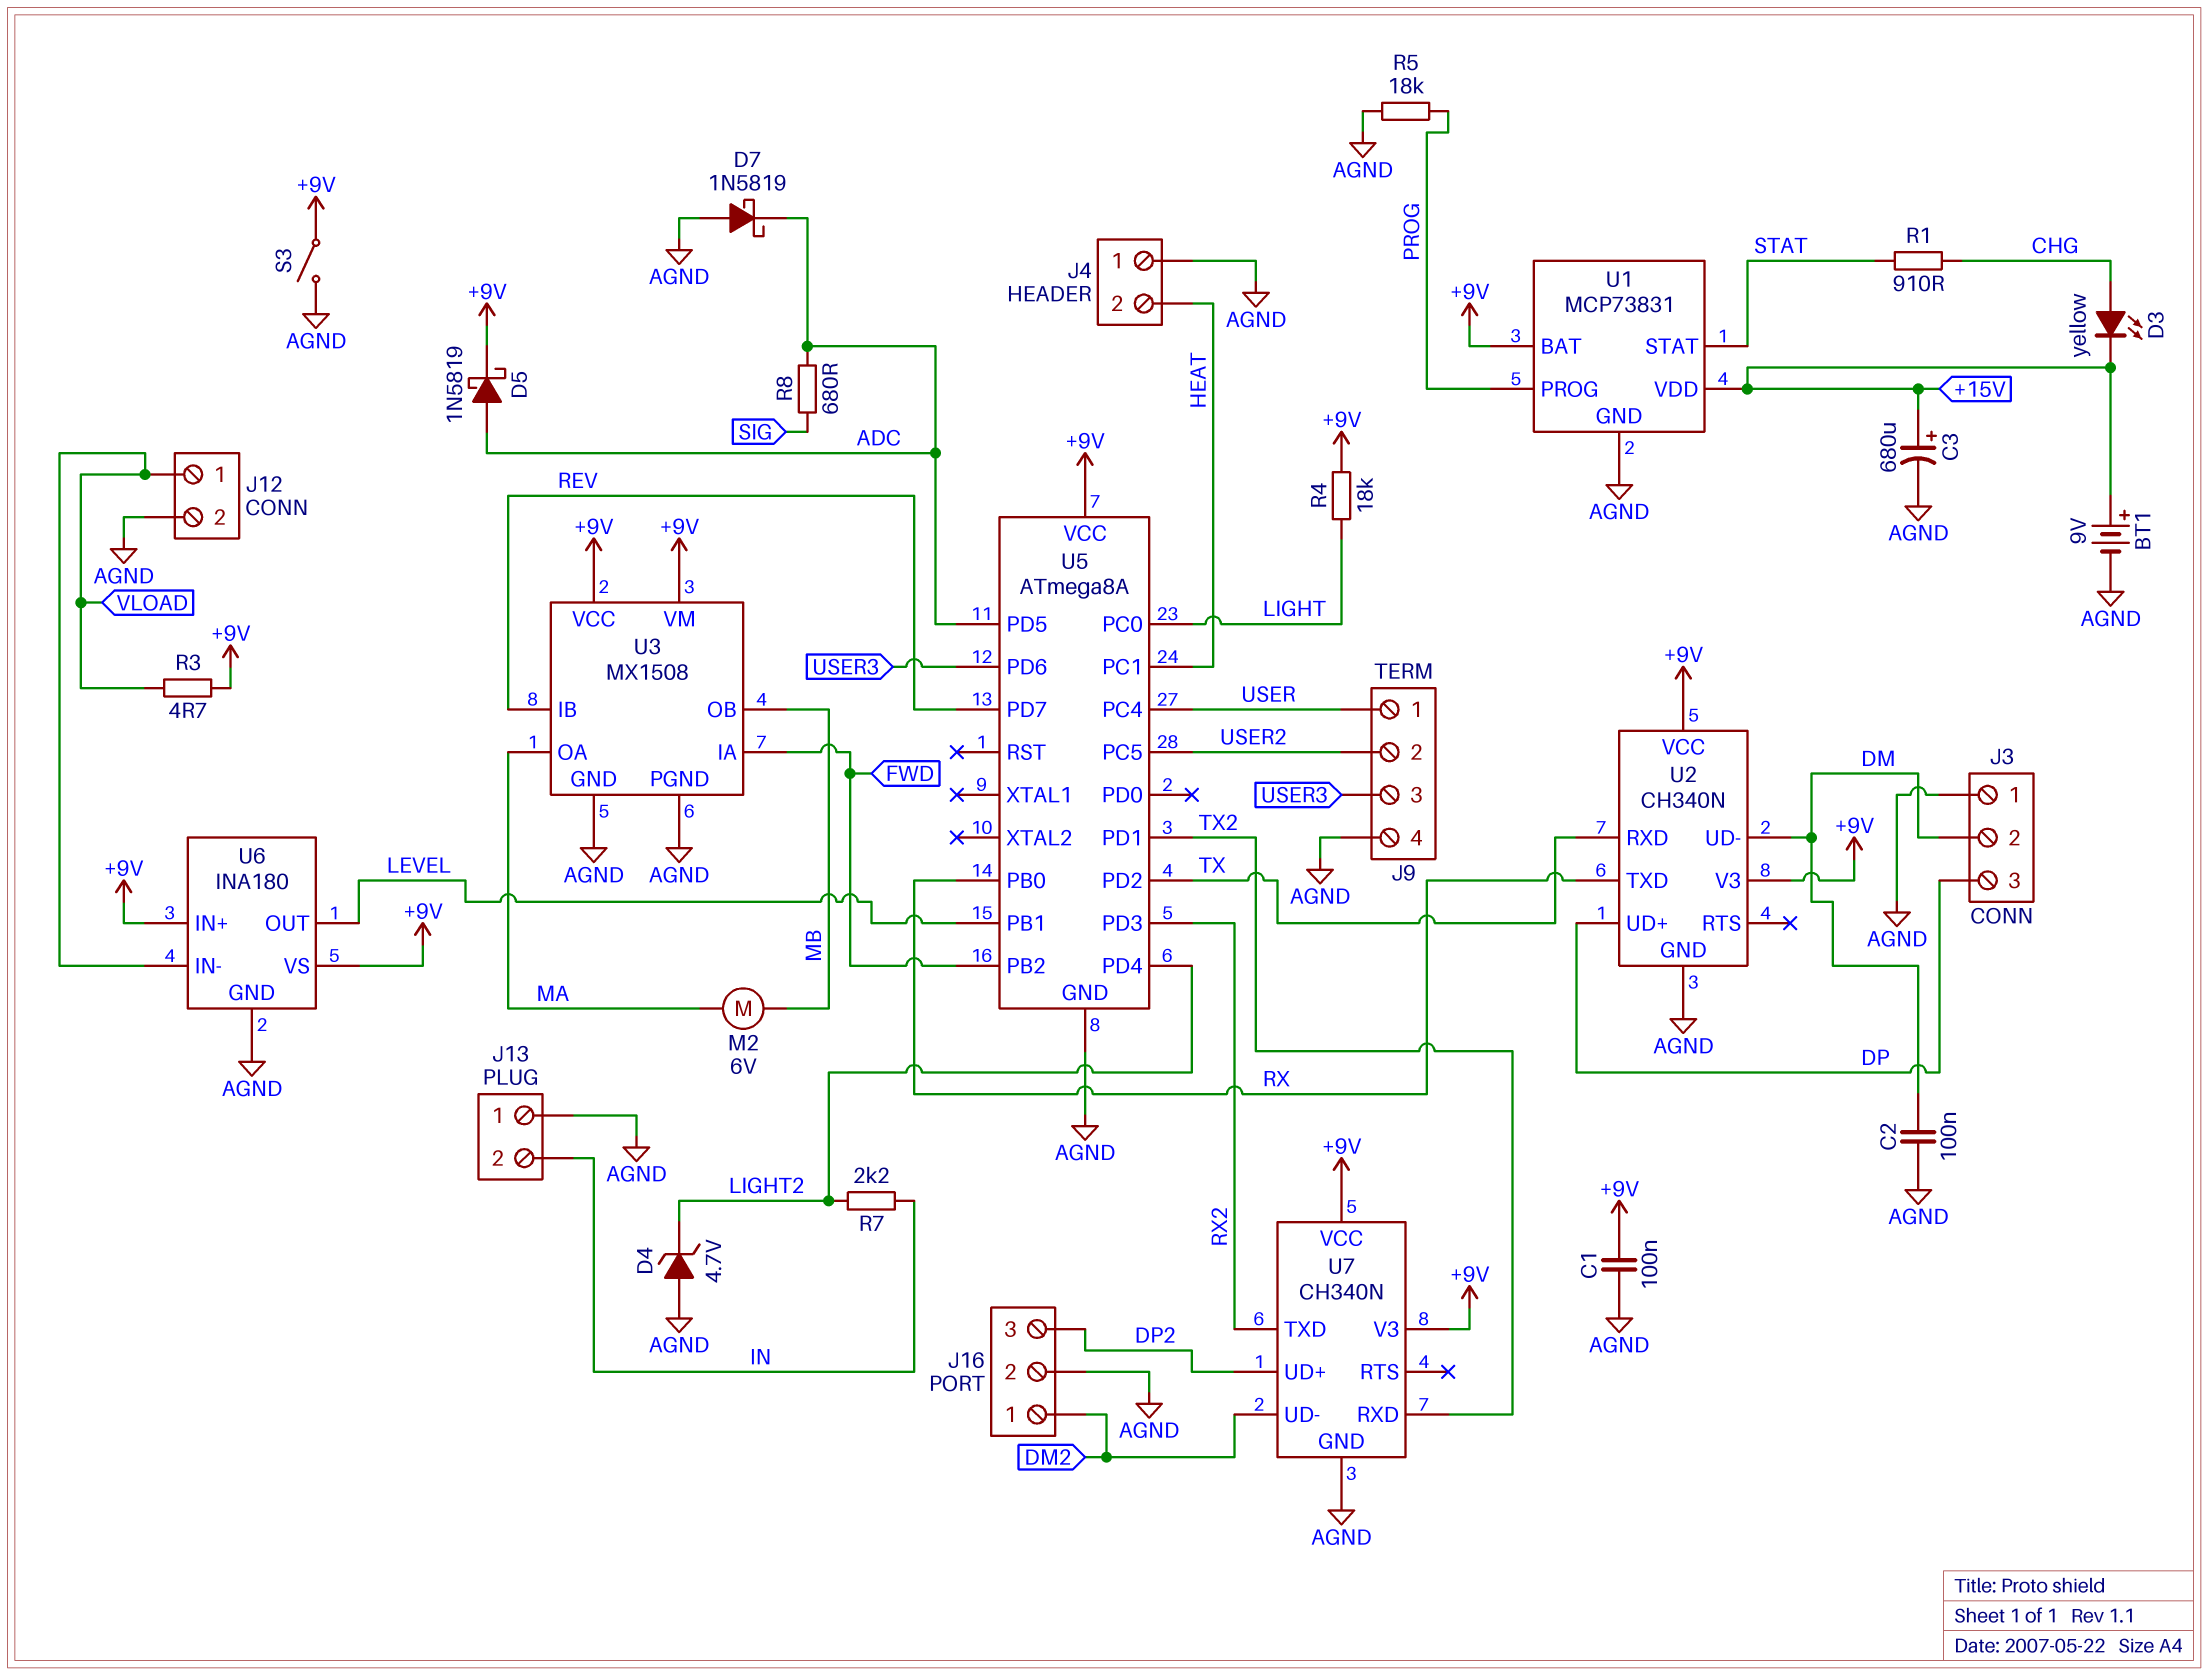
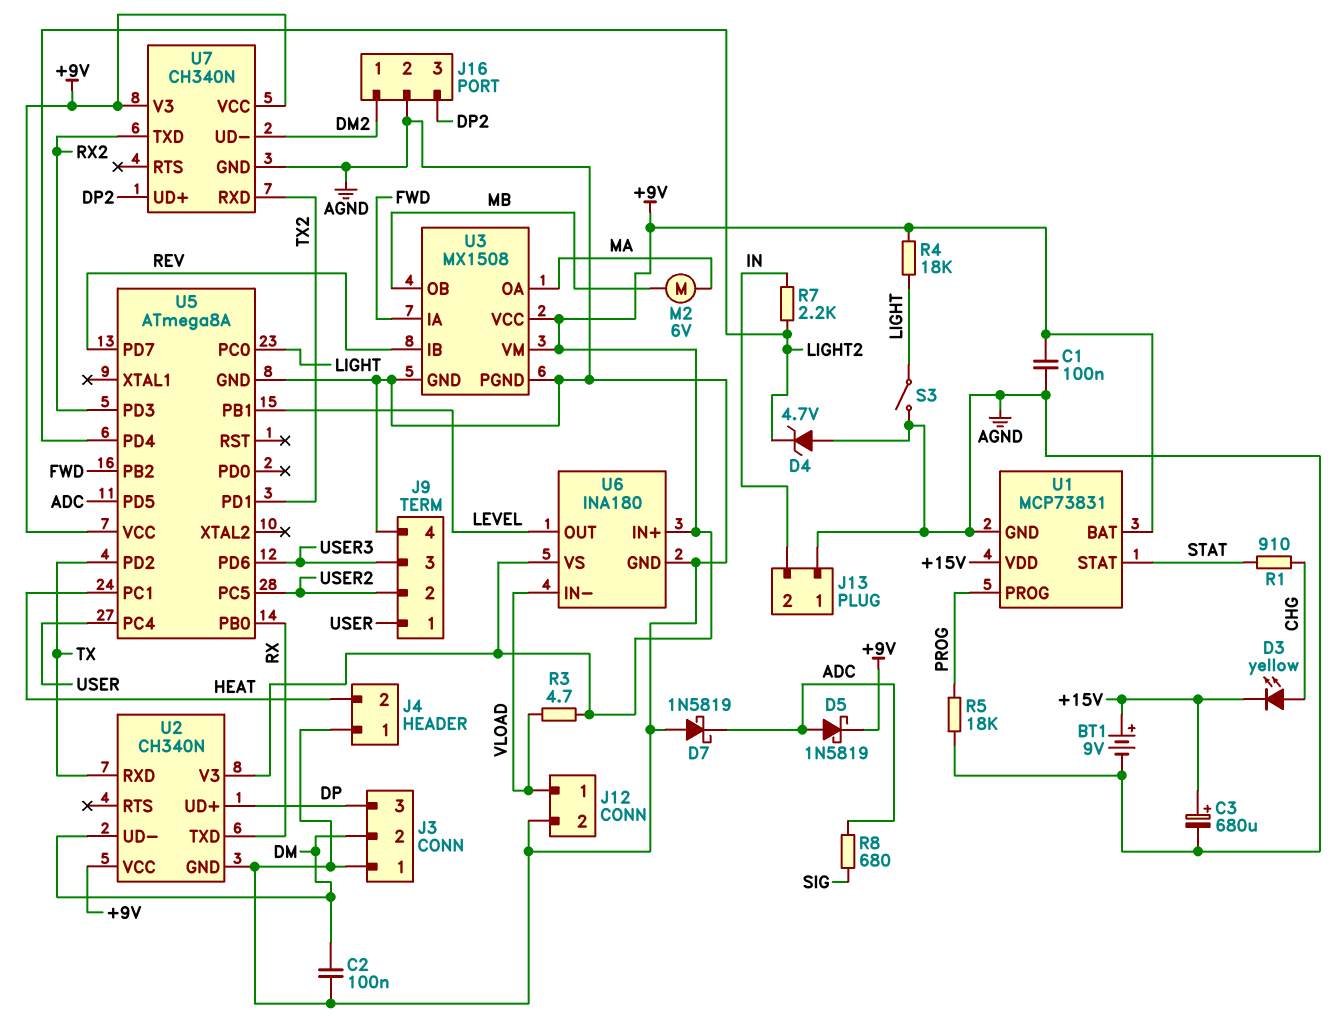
S3: switch (+9V, AGND) -> switch (AGND, LIGHT)

